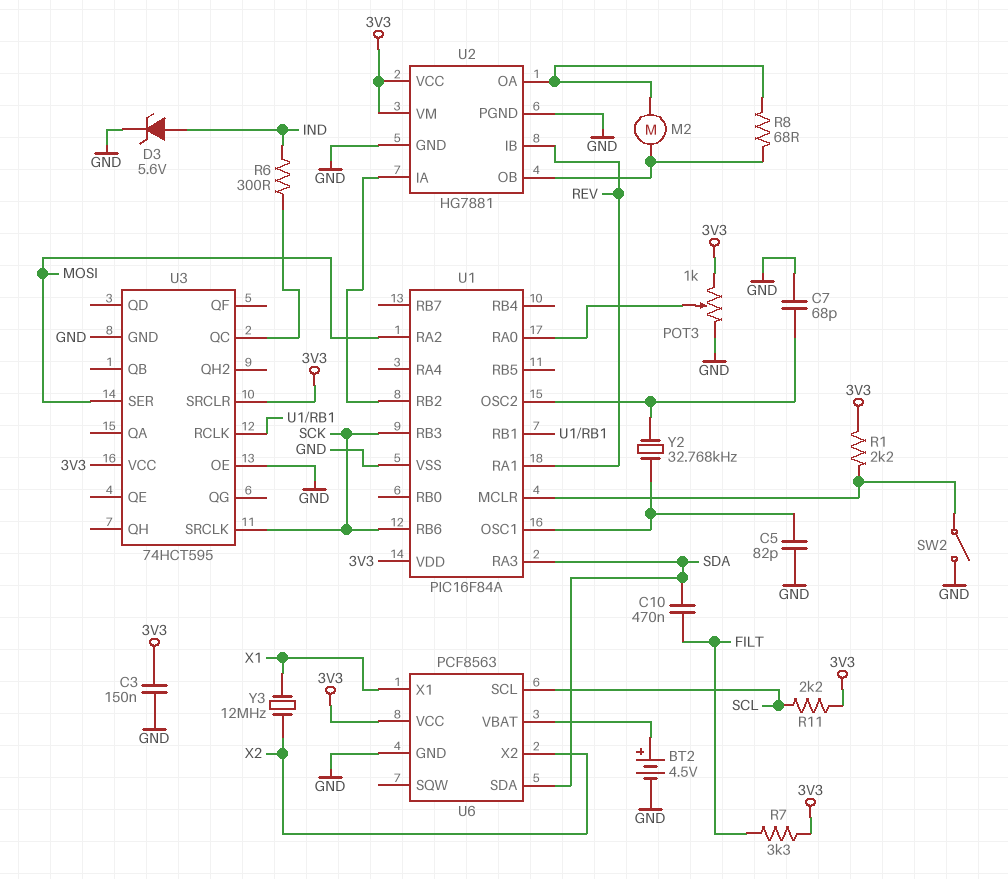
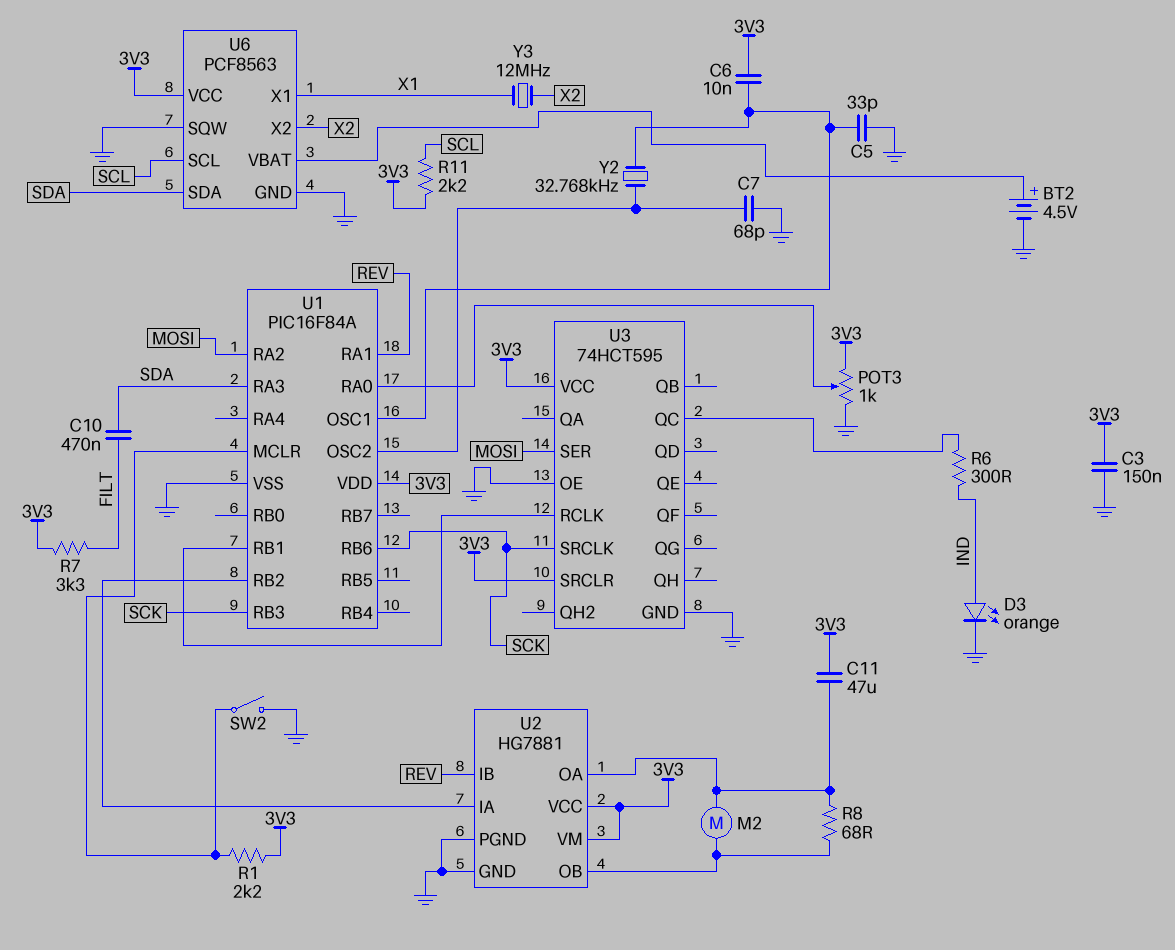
C5: 82pF (GND, U1/OSC1) -> 33pF (GND, U1/OSC1)
C6: none -> 10nF (3V3, U1/OSC1)
C11: none -> 47uF (3V3, U2/OA)
D3: zener 5.6V (A IND, K GND) -> LED orange (A IND, K GND)
U6 pin SQW: none -> GND

